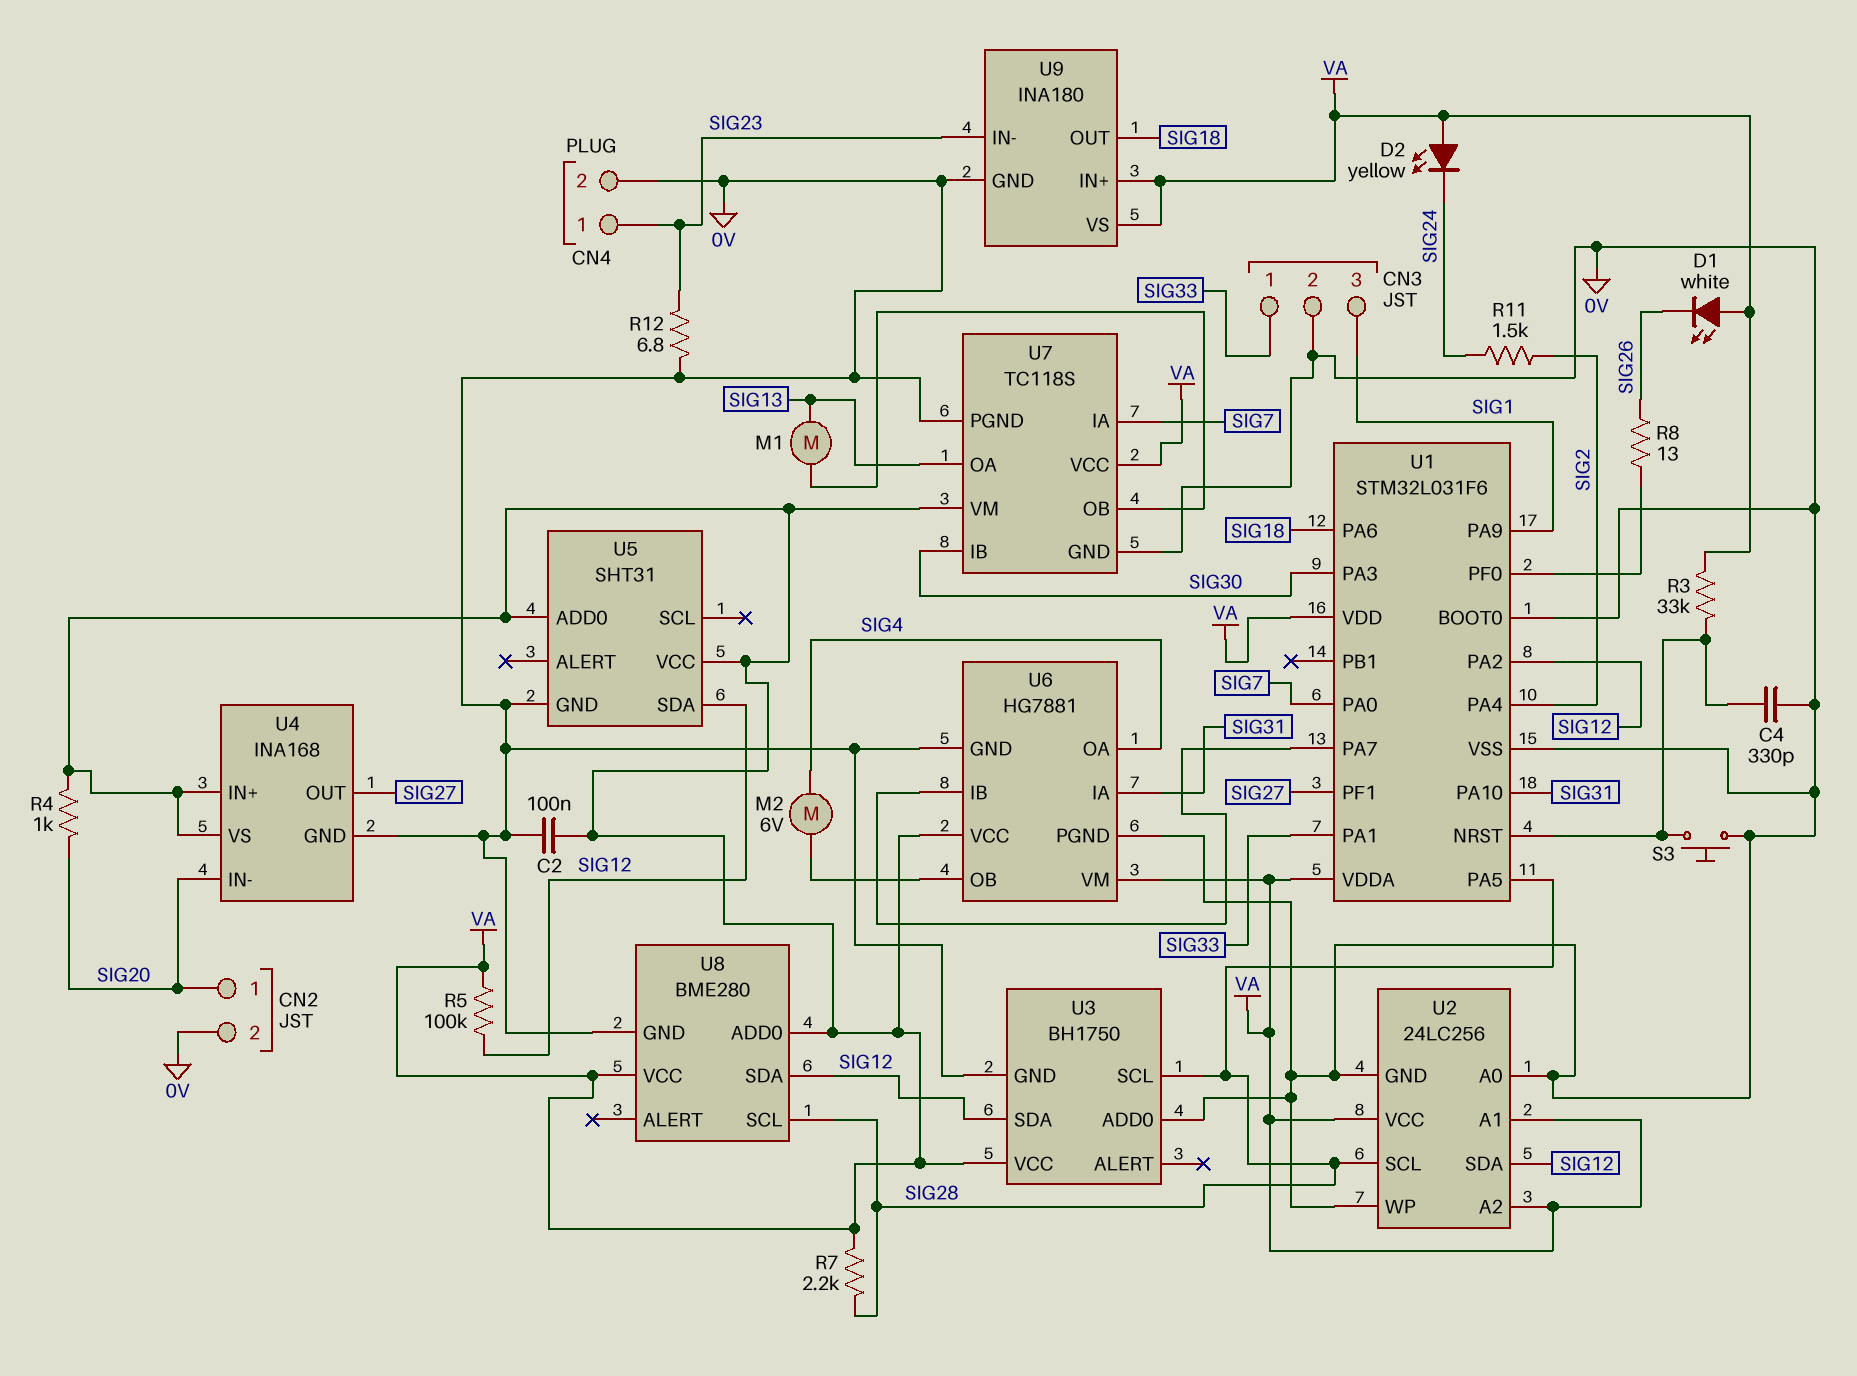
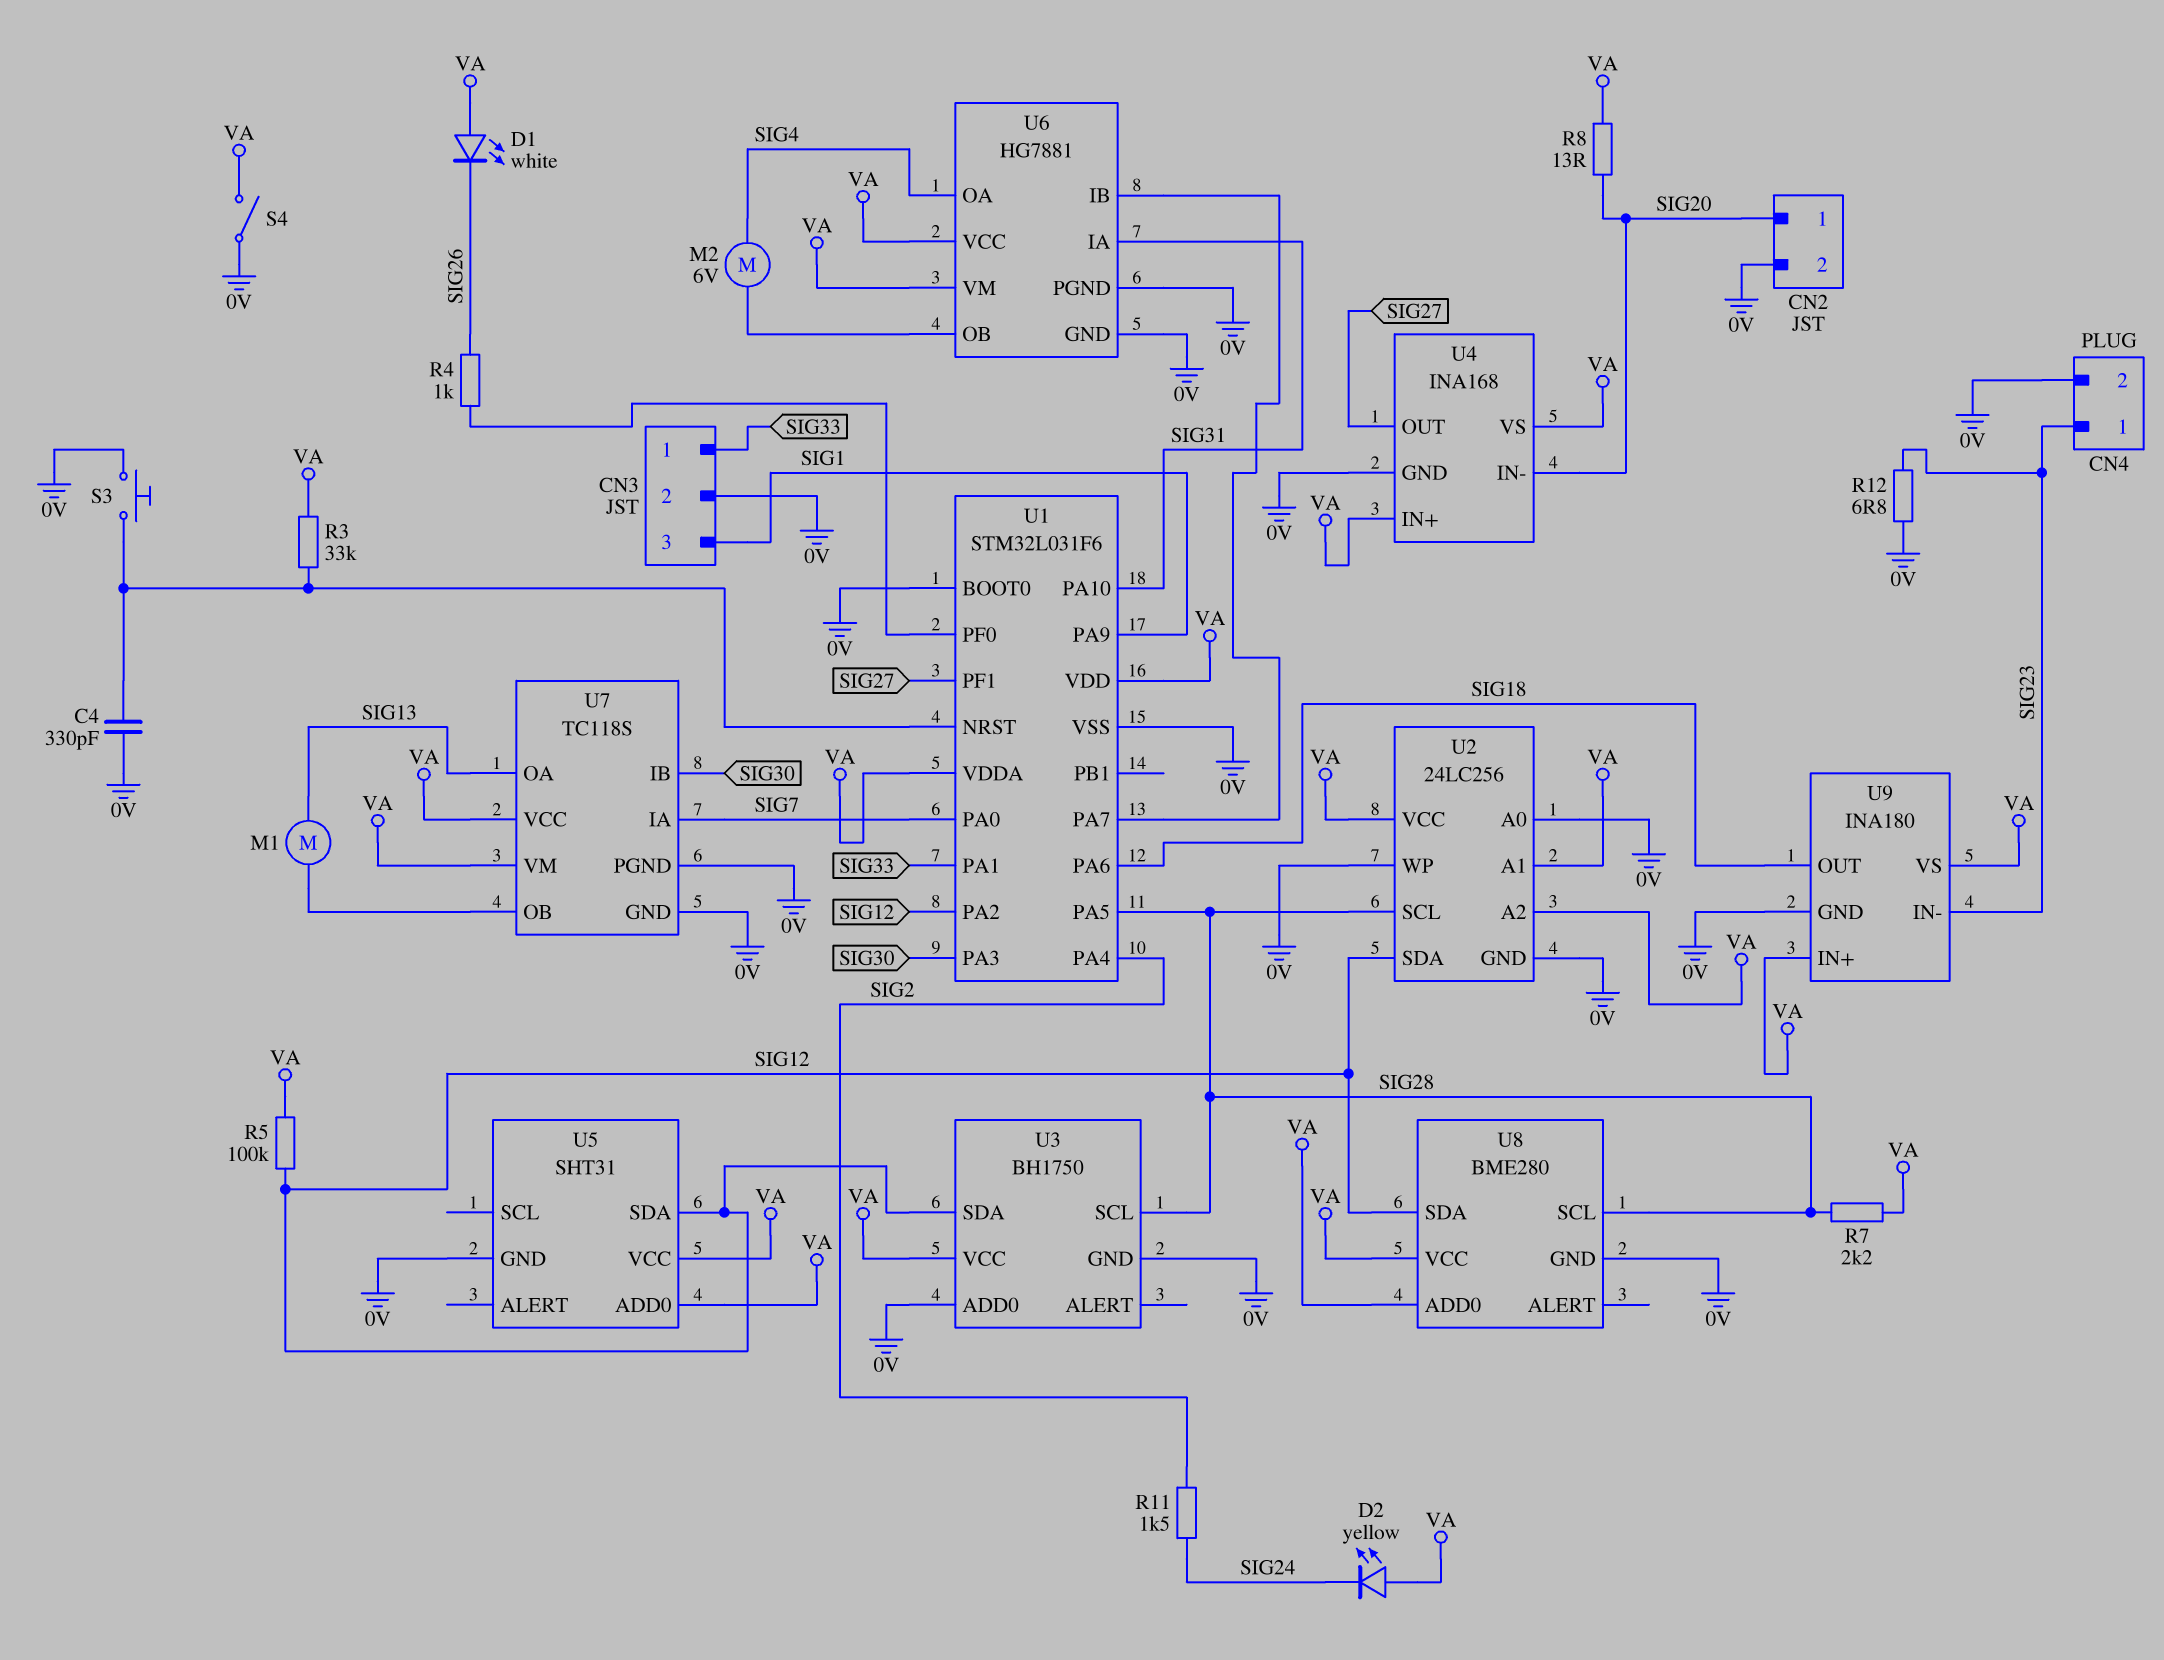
C2: 100nF (0V, VA) -> none
R4: 1k (SIG20, VA) -> 1k (SIG26, U1/PF0)
R8: 13 (SIG26, U1/PF0) -> 13 (SIG20, VA)
S4: none -> switch (0V, VA)

